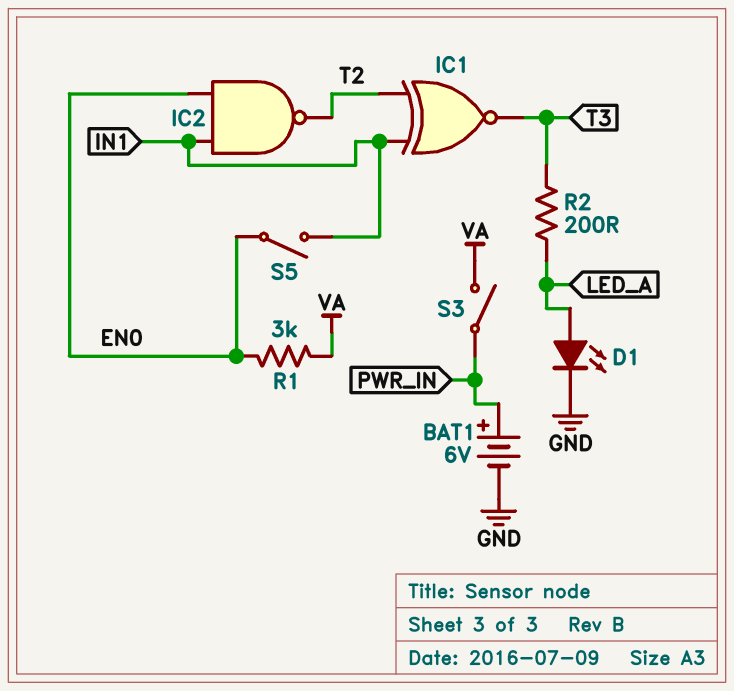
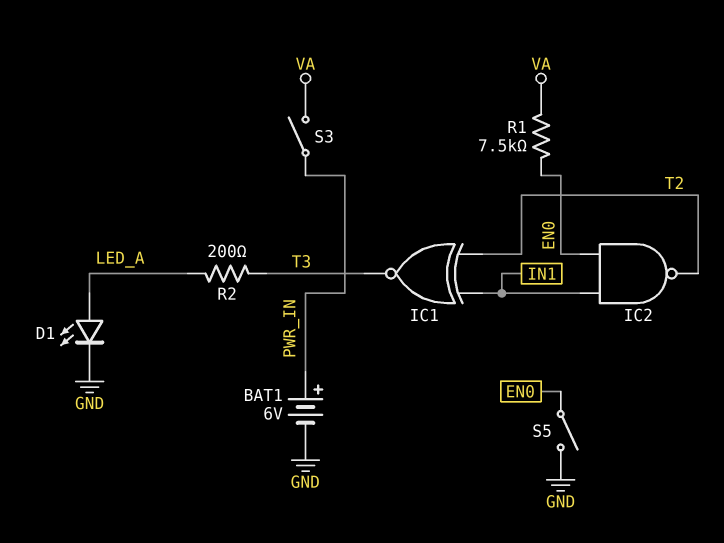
R1: 3k (EN0, VA) -> 7.5k (EN0, VA)
S5: switch (EN0, IN1) -> switch (EN0, GND)

